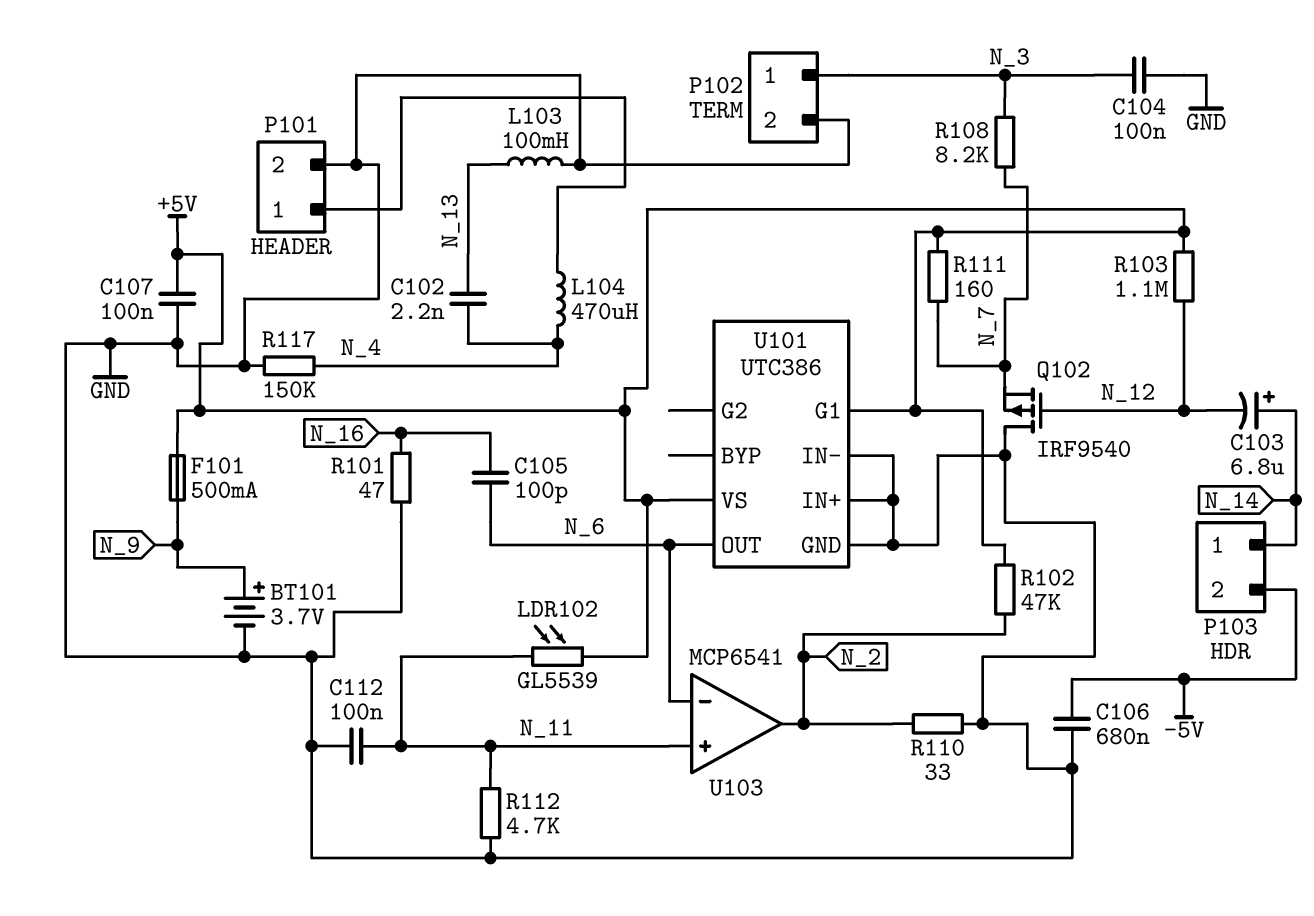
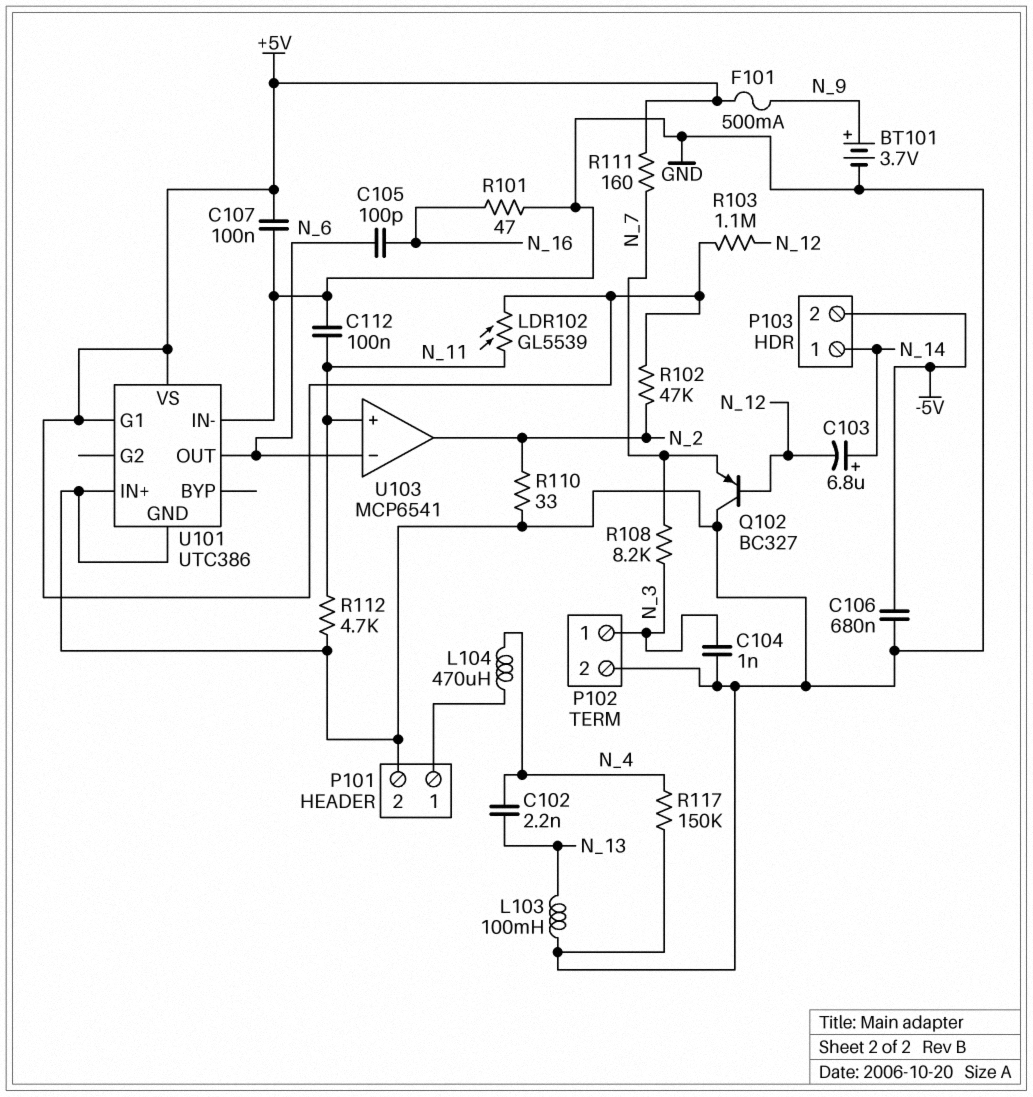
C104: 100nF (GND, N_3) -> 1nF (GND, N_3)
Q102: PMOS IRF9540 (G N_12, D GND, S N_7) -> PNP BC327 (B N_12, C GND, E N_7)

